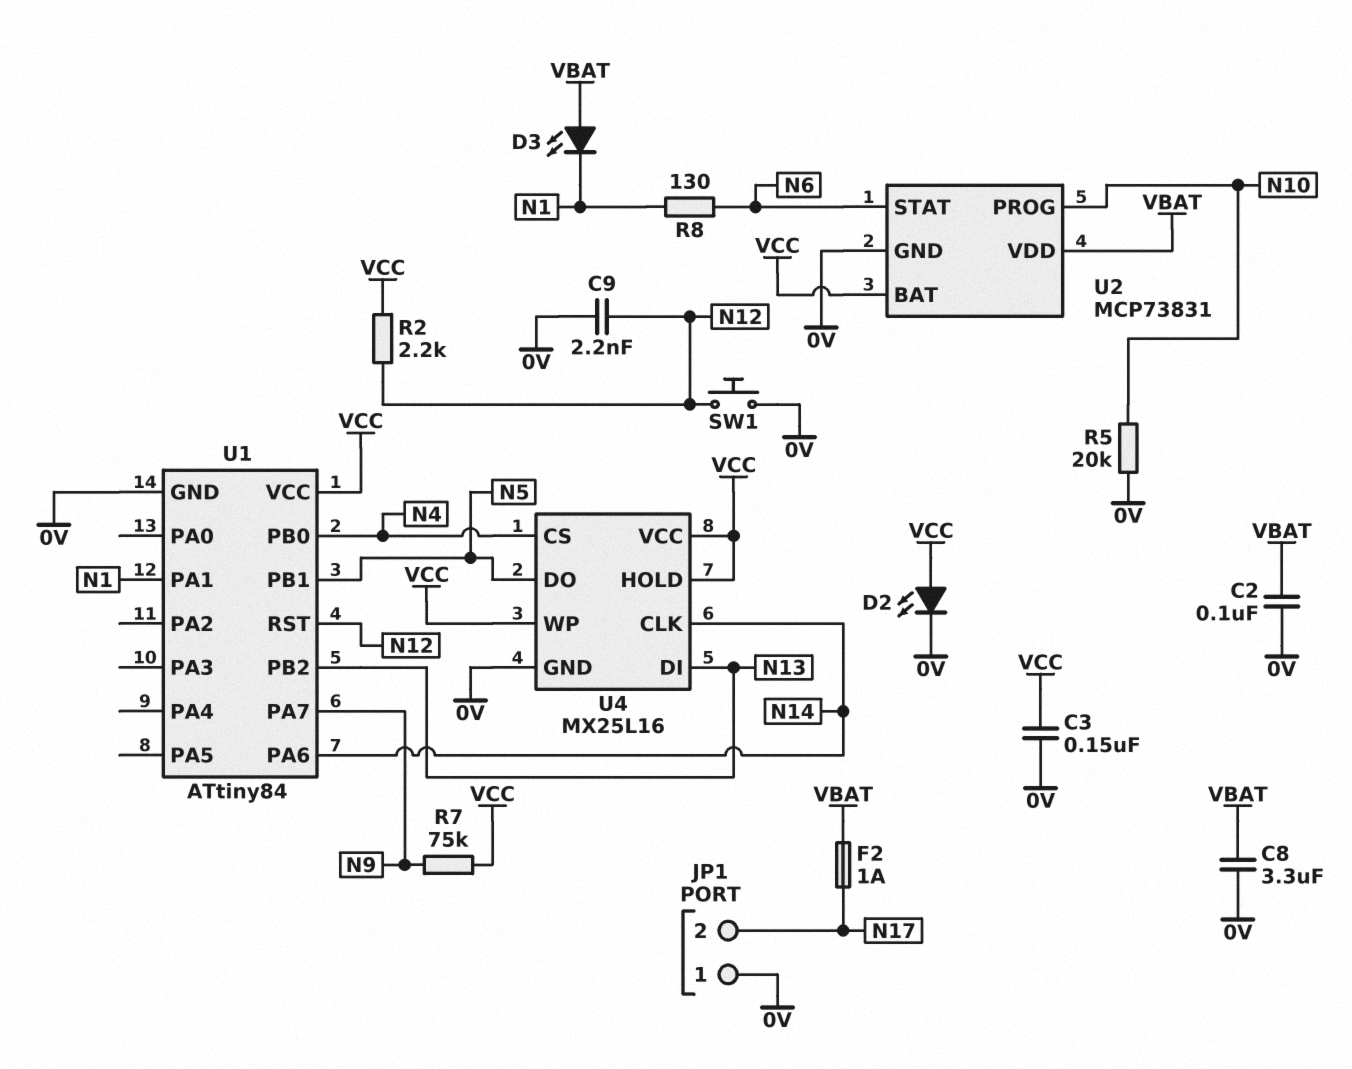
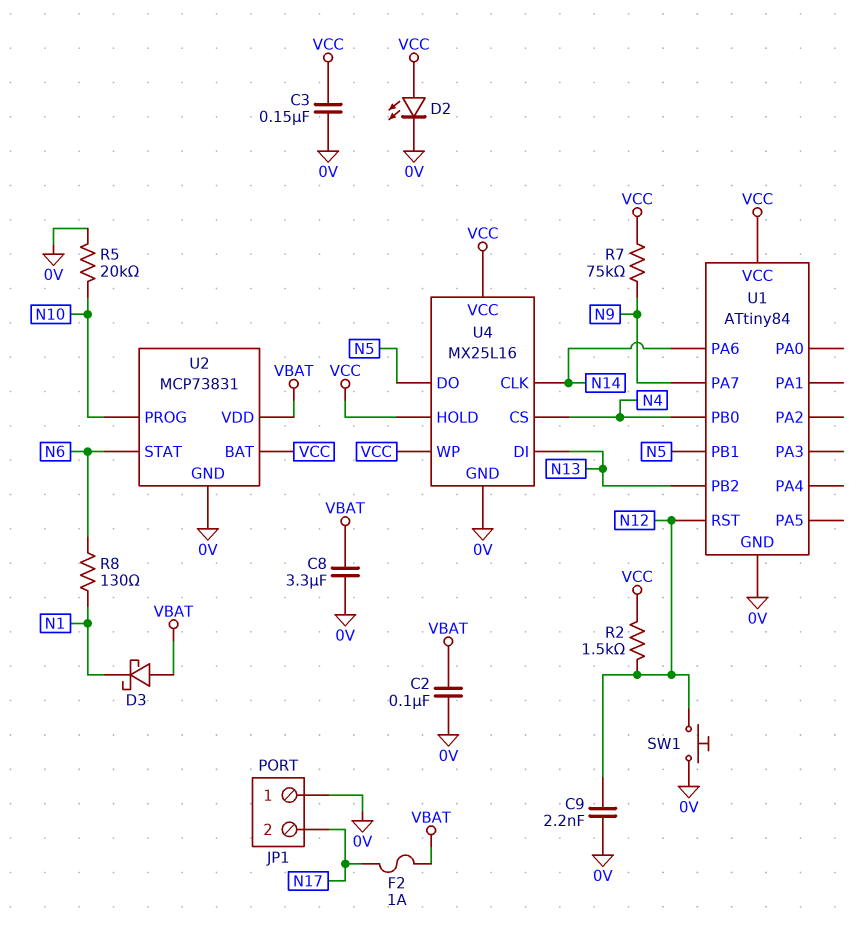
D3: LED (A VBAT, K N1) -> schottky (A VBAT, K N1)
R2: 2.2k (N12, VCC) -> 1.5k (N12, VCC)
U1 pin PA1: N1 -> none

